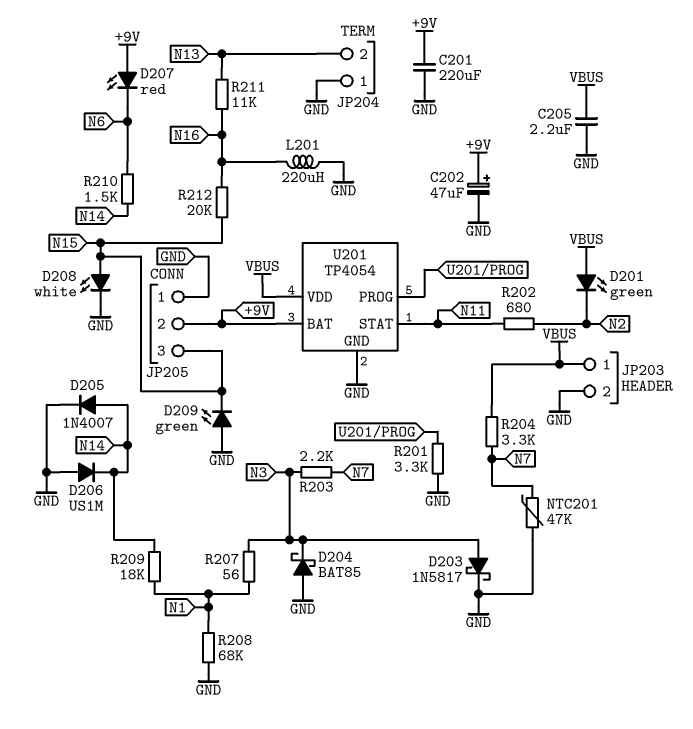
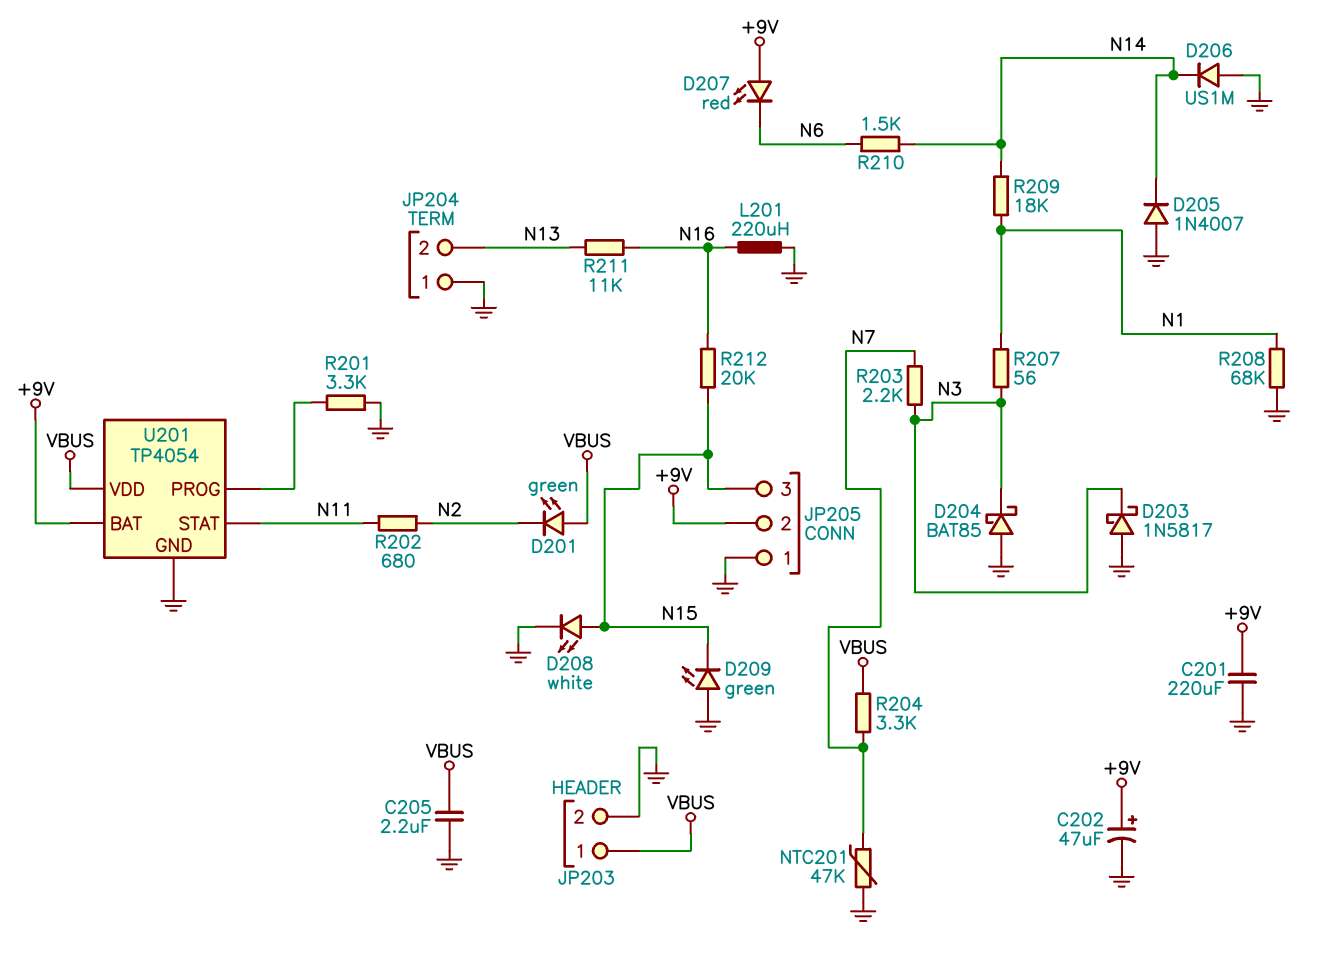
D203: schottky 1N5817 (A N3, K GND) -> schottky 1N5817 (A GND, K N3)
D205: diode 1N4007 (A N14, K GND) -> diode 1N4007 (A GND, K N14)

